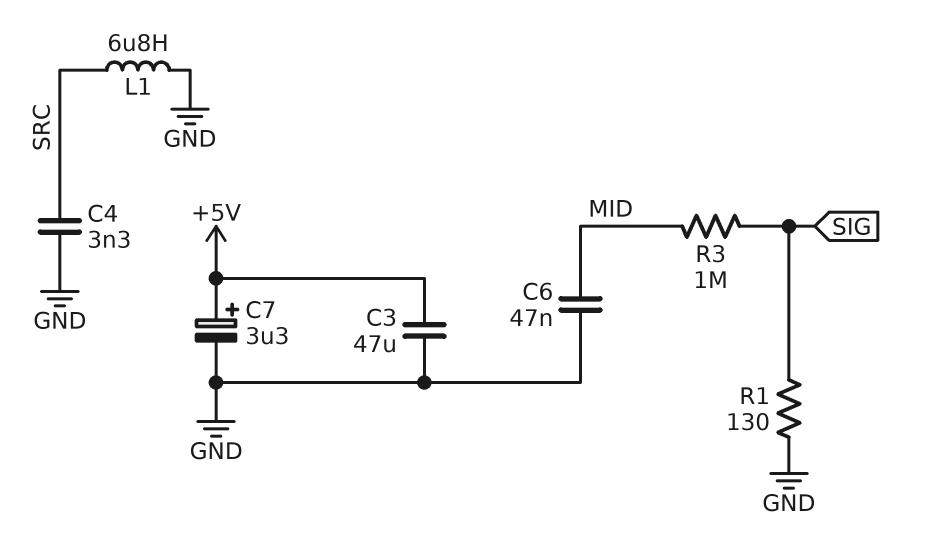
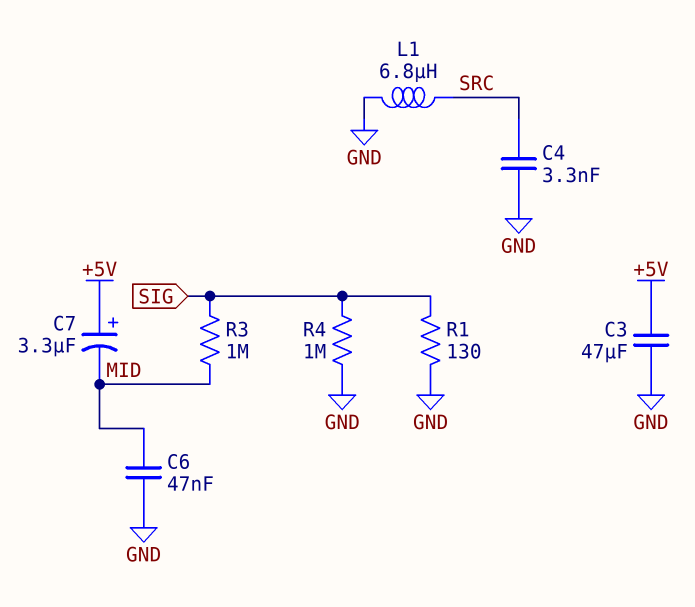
C7: 3.3uF (plus +5V, minus GND) -> 3.3uF (plus +5V, minus MID)
R4: none -> 1M (GND, SIG)

